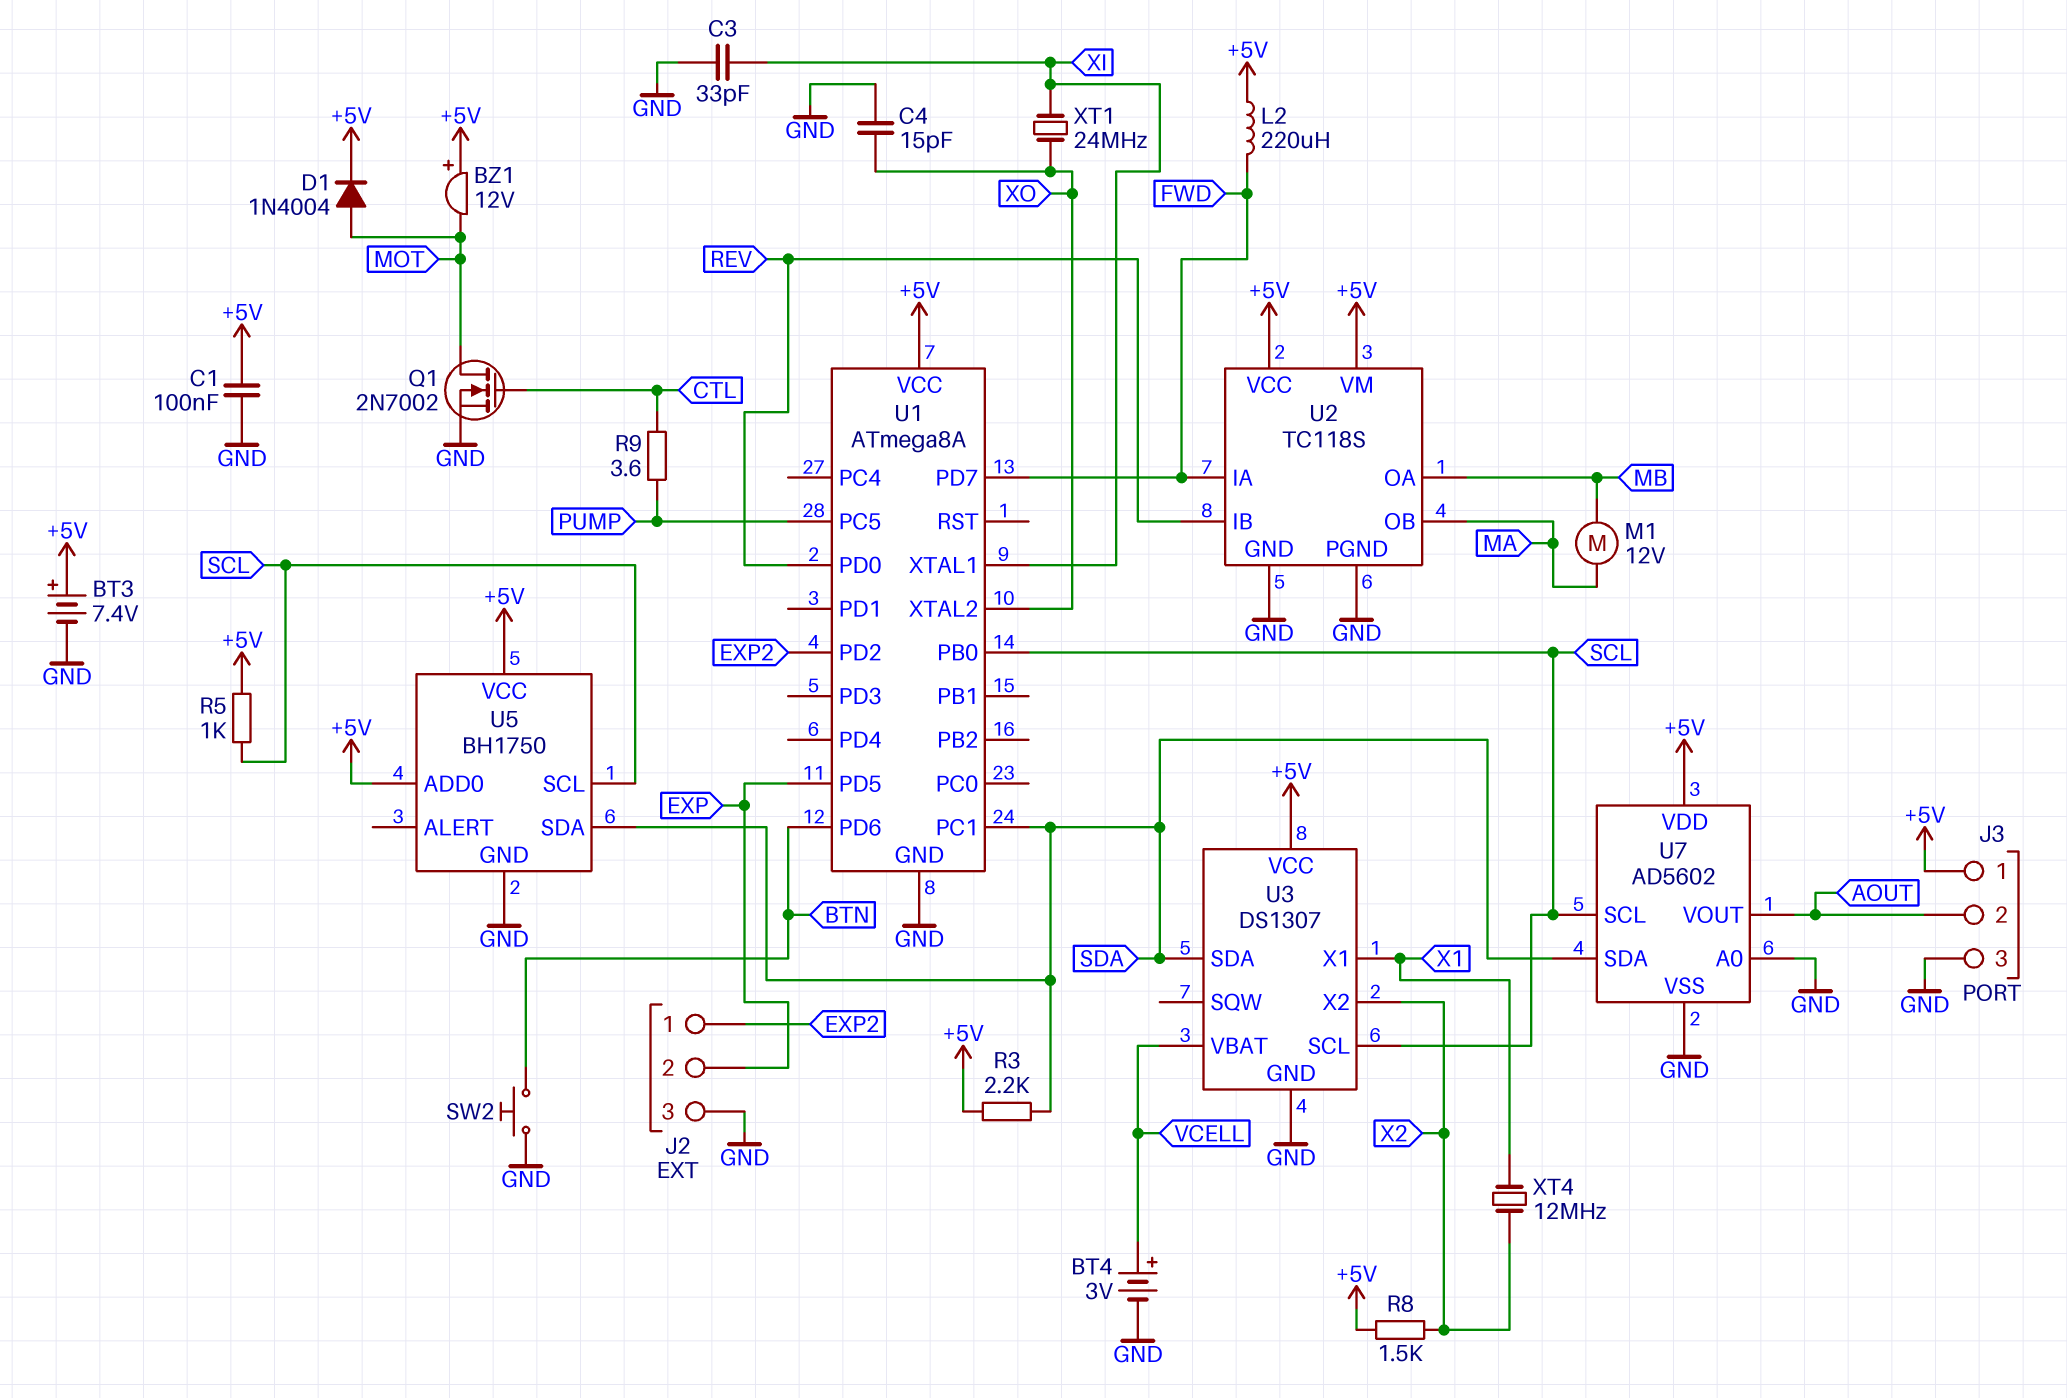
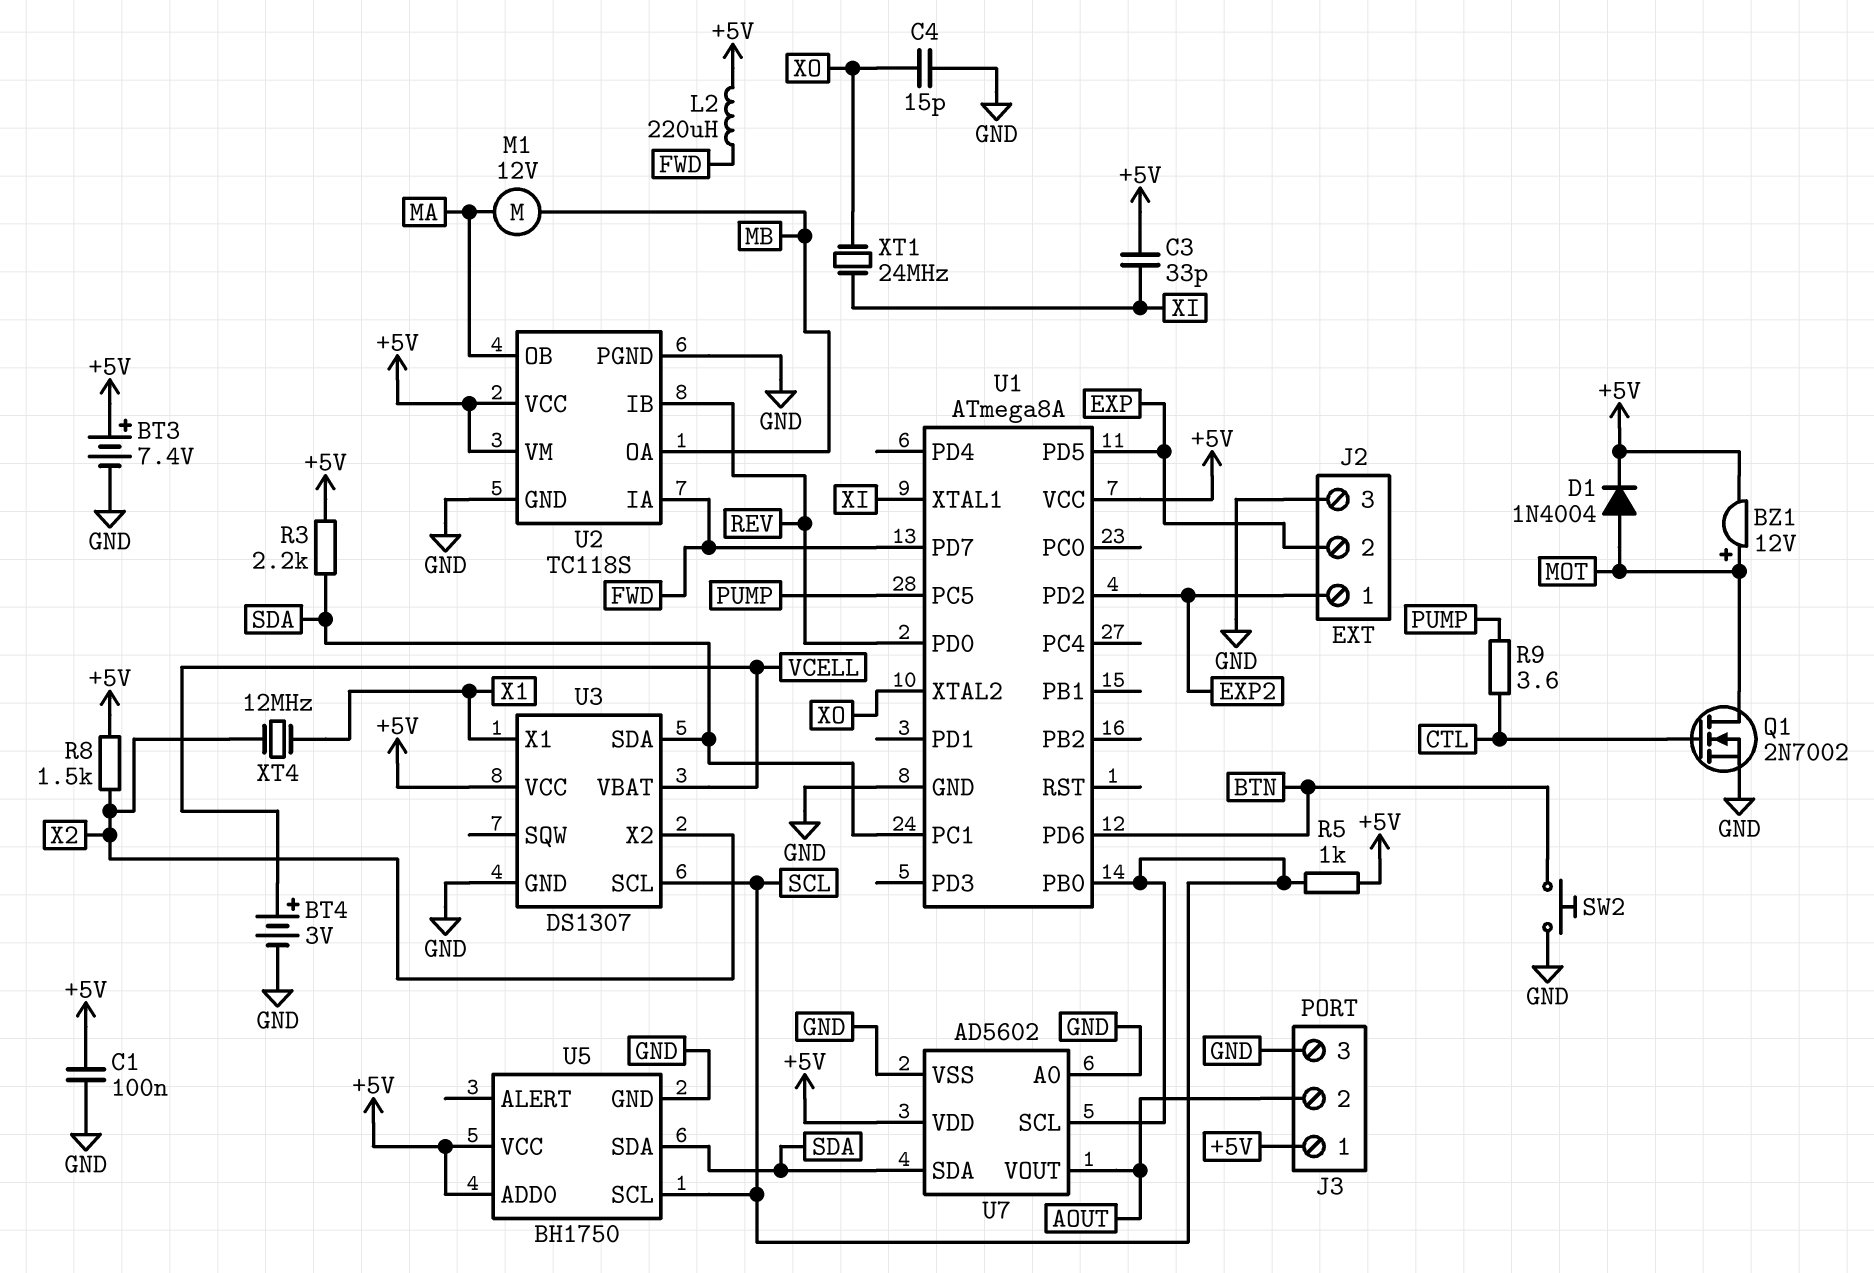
BZ1: buzzer 12V (plus +5V, minus MOT) -> buzzer 12V (plus MOT, minus +5V)
C3: 33pF (GND, XI) -> 33pF (+5V, XI)

